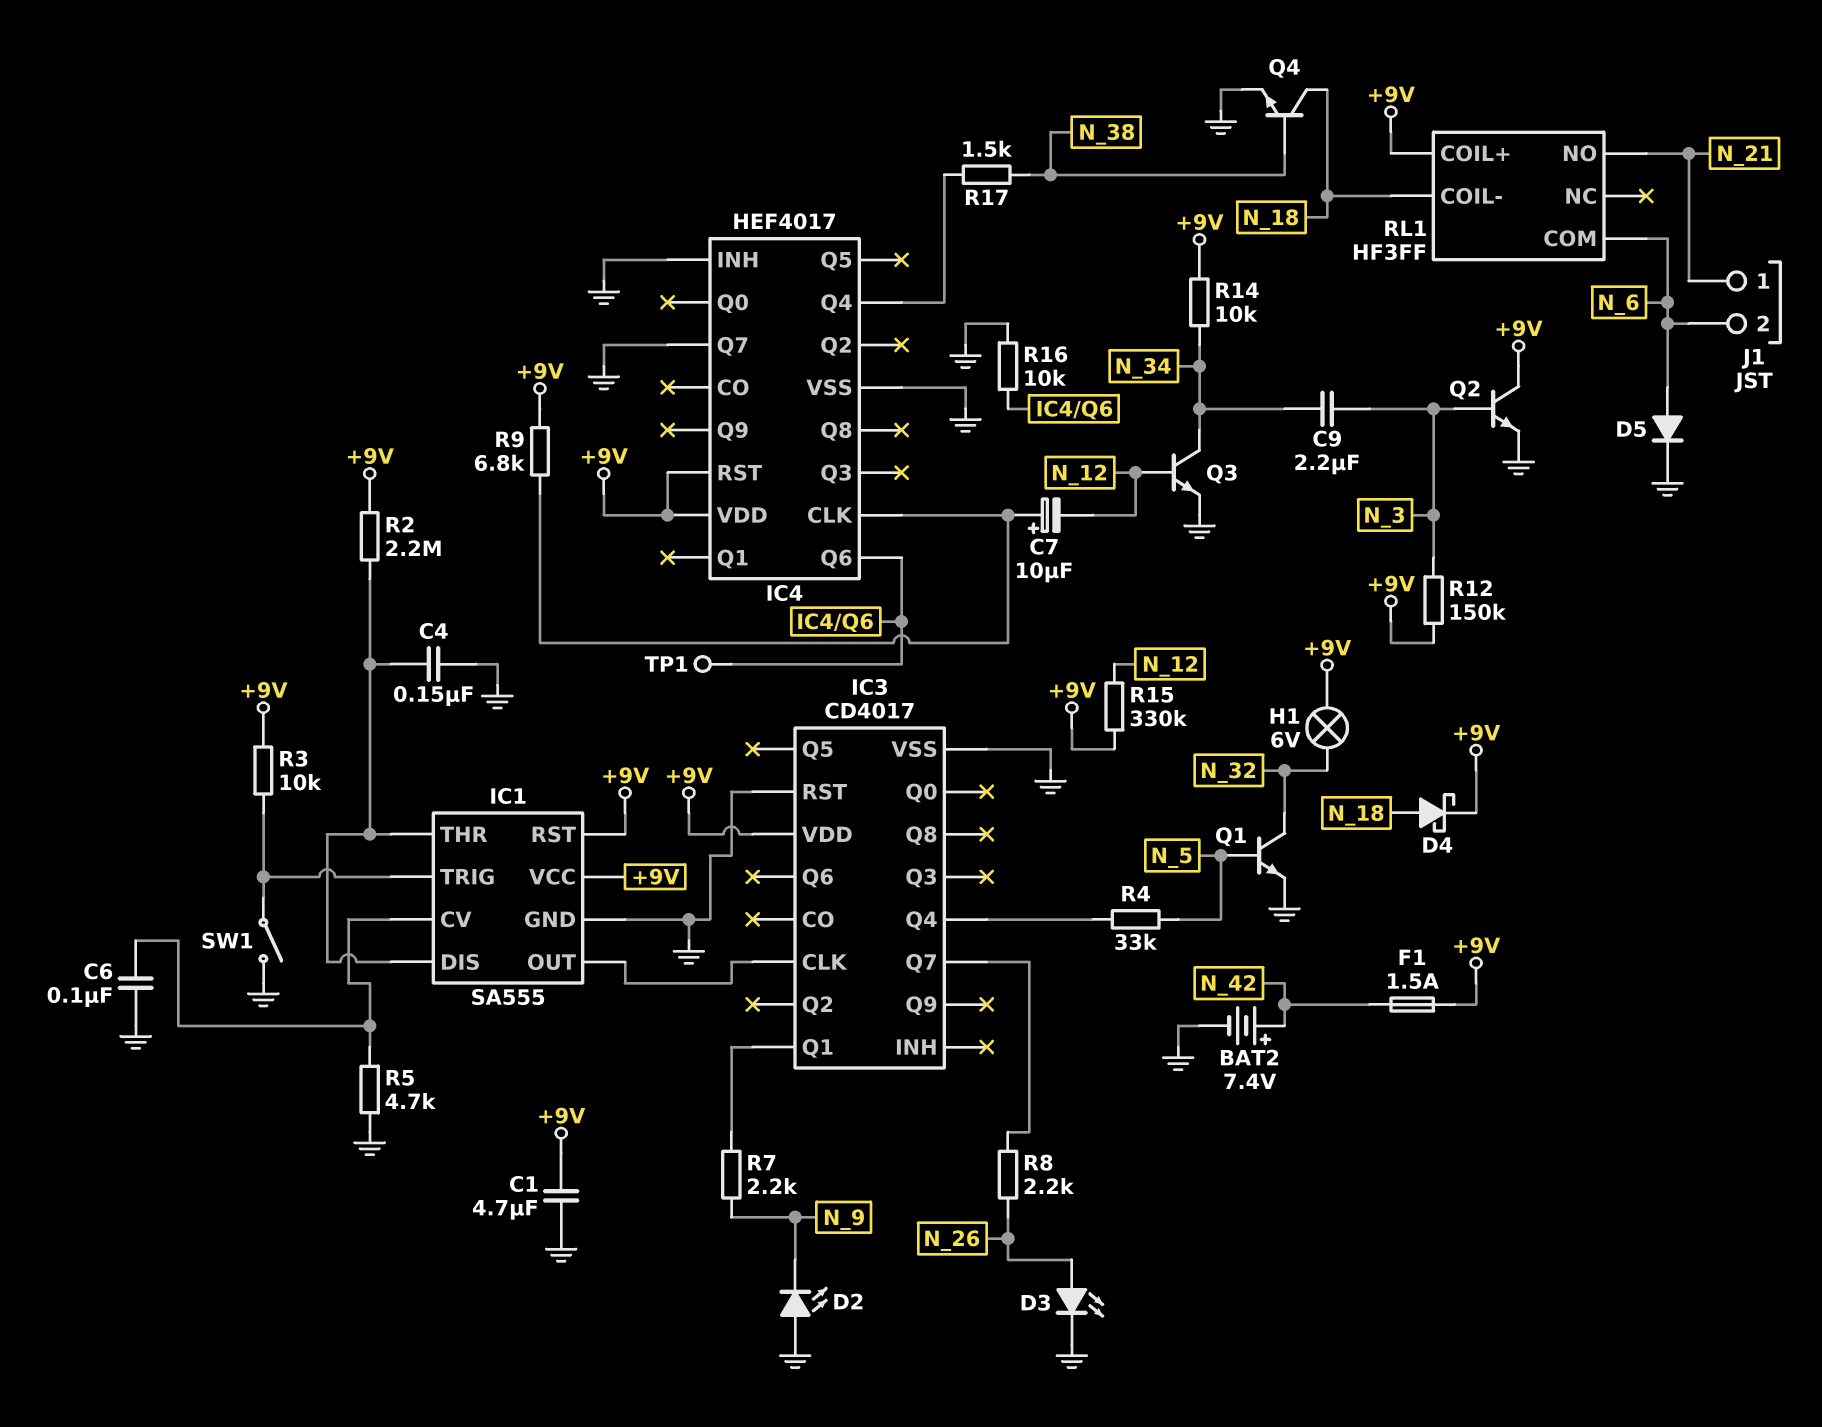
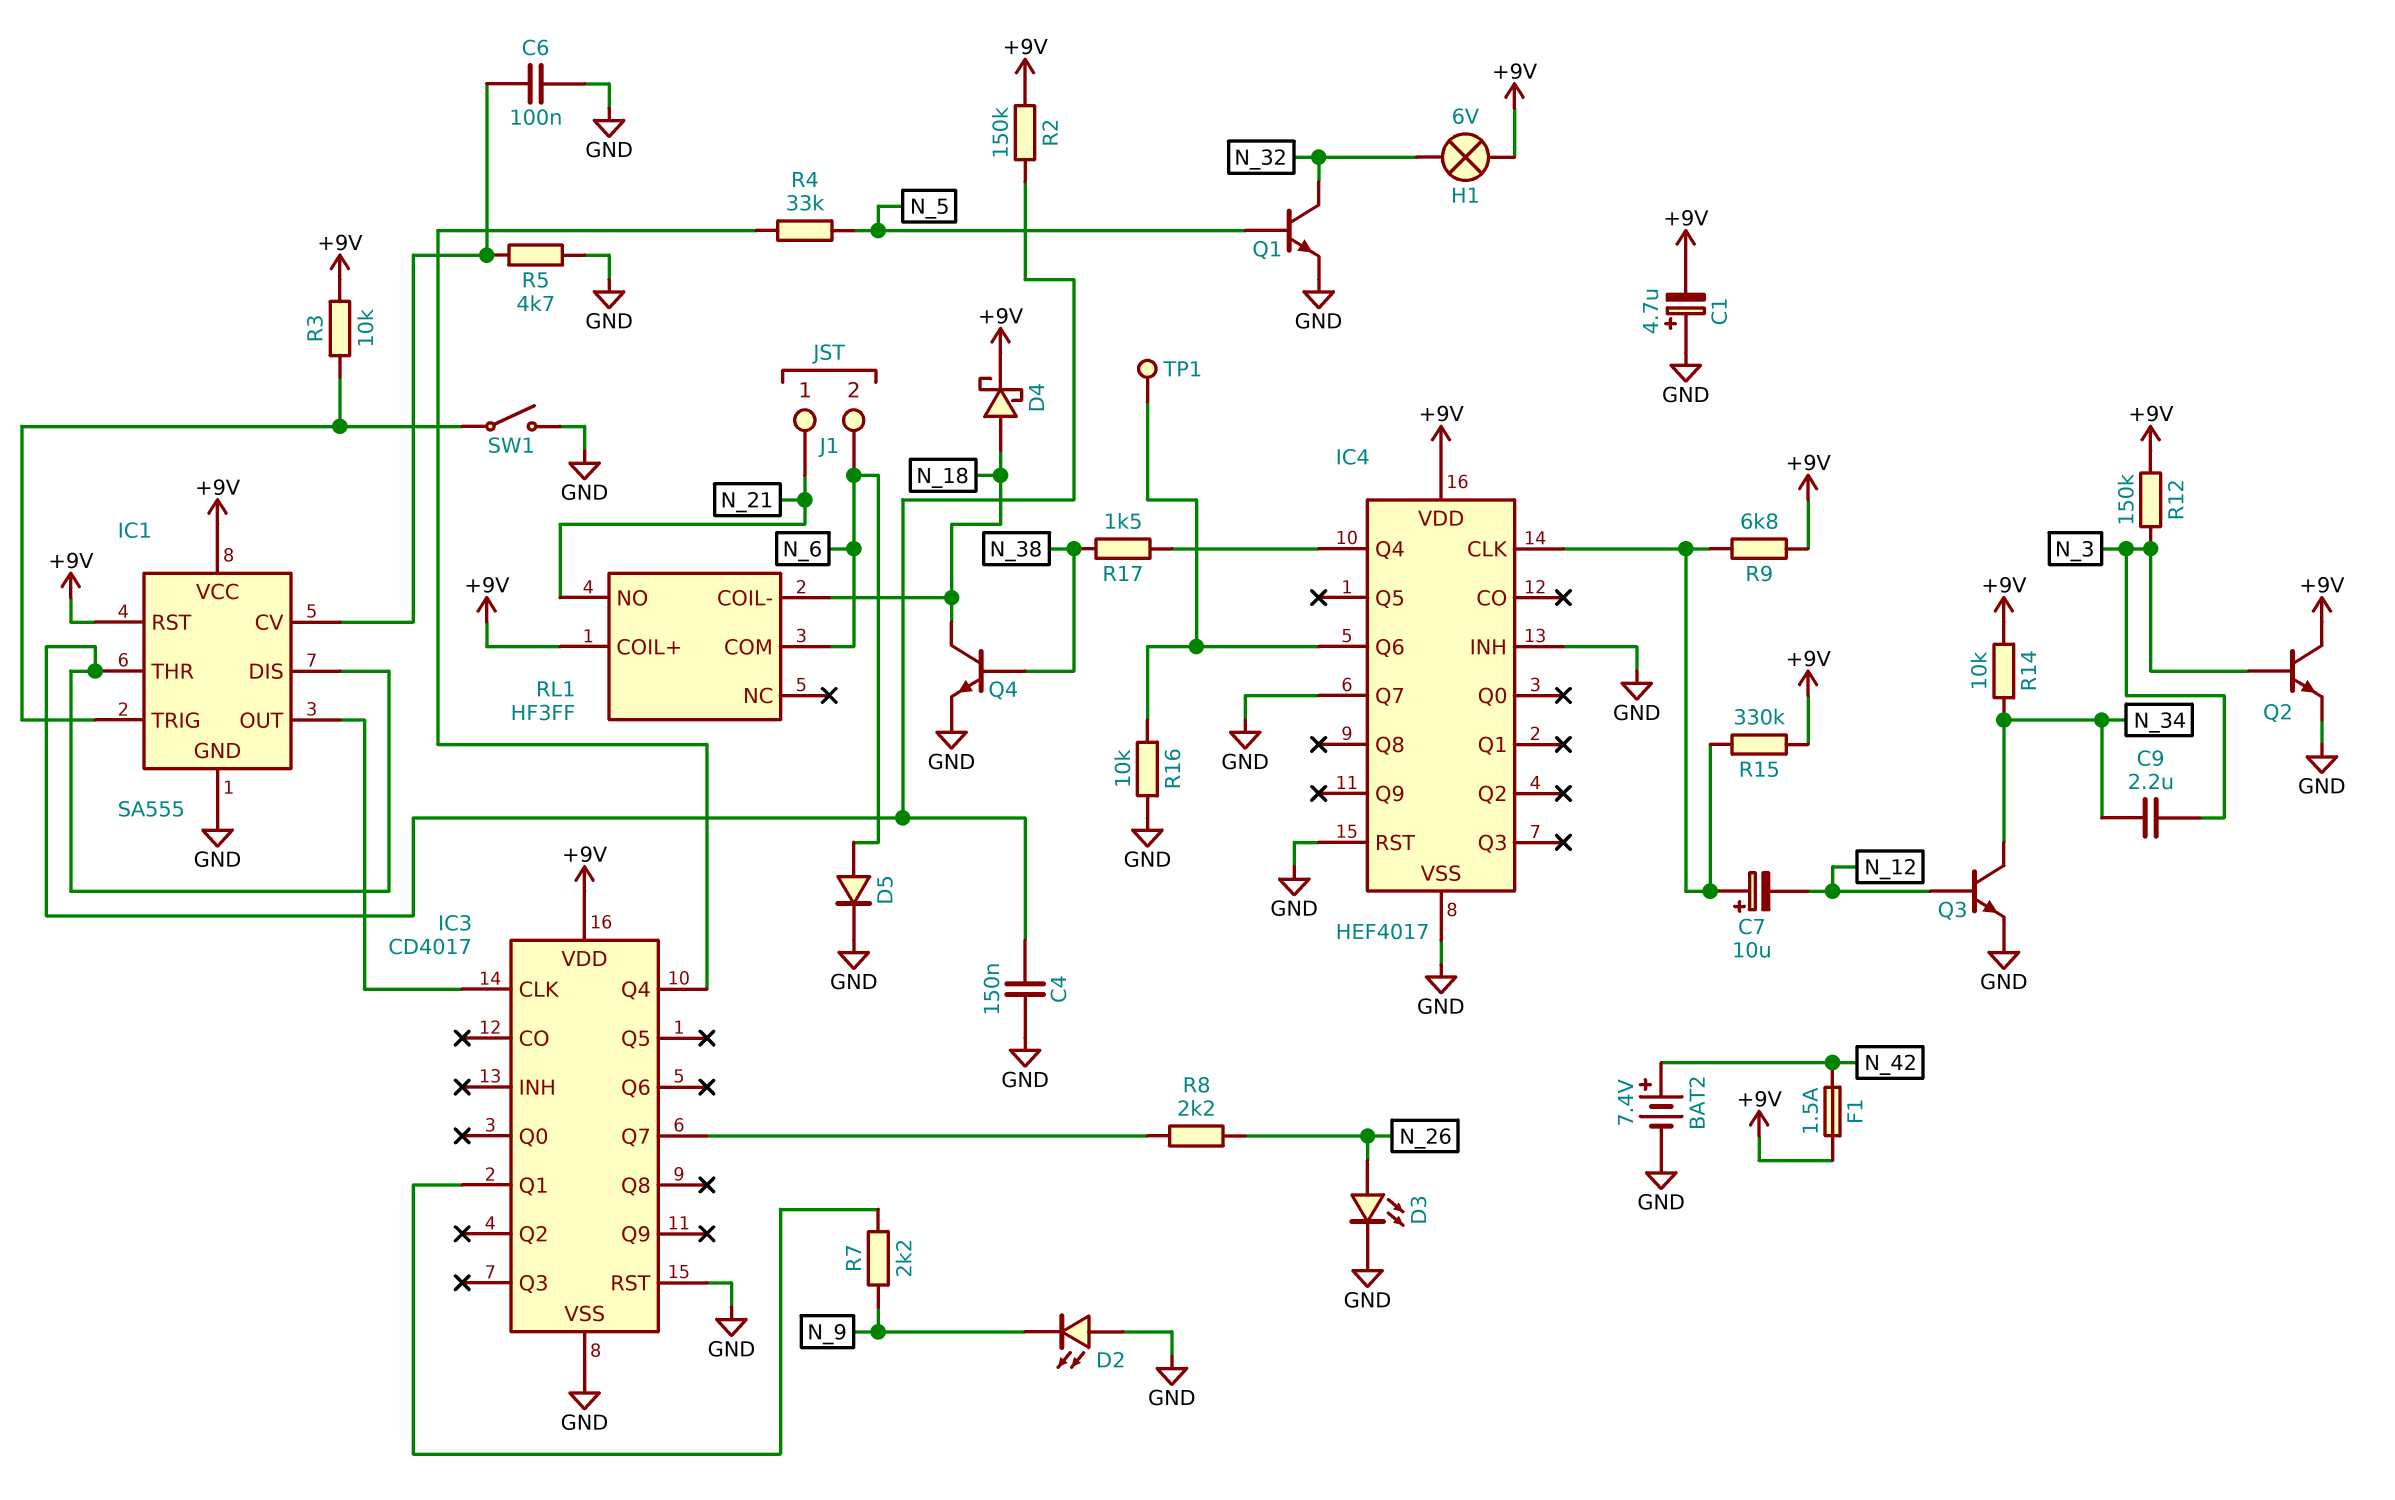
C1: 4.7uF (+9V, GND) -> 4.7uF (plus GND, minus +9V)
IC4 pin RST: +9V -> GND
R2: 2.2M (+9V, IC1/DIS) -> 150k (+9V, IC1/DIS)
R15: 330k (+9V, N_12) -> 330k (+9V, IC4/CLK)

